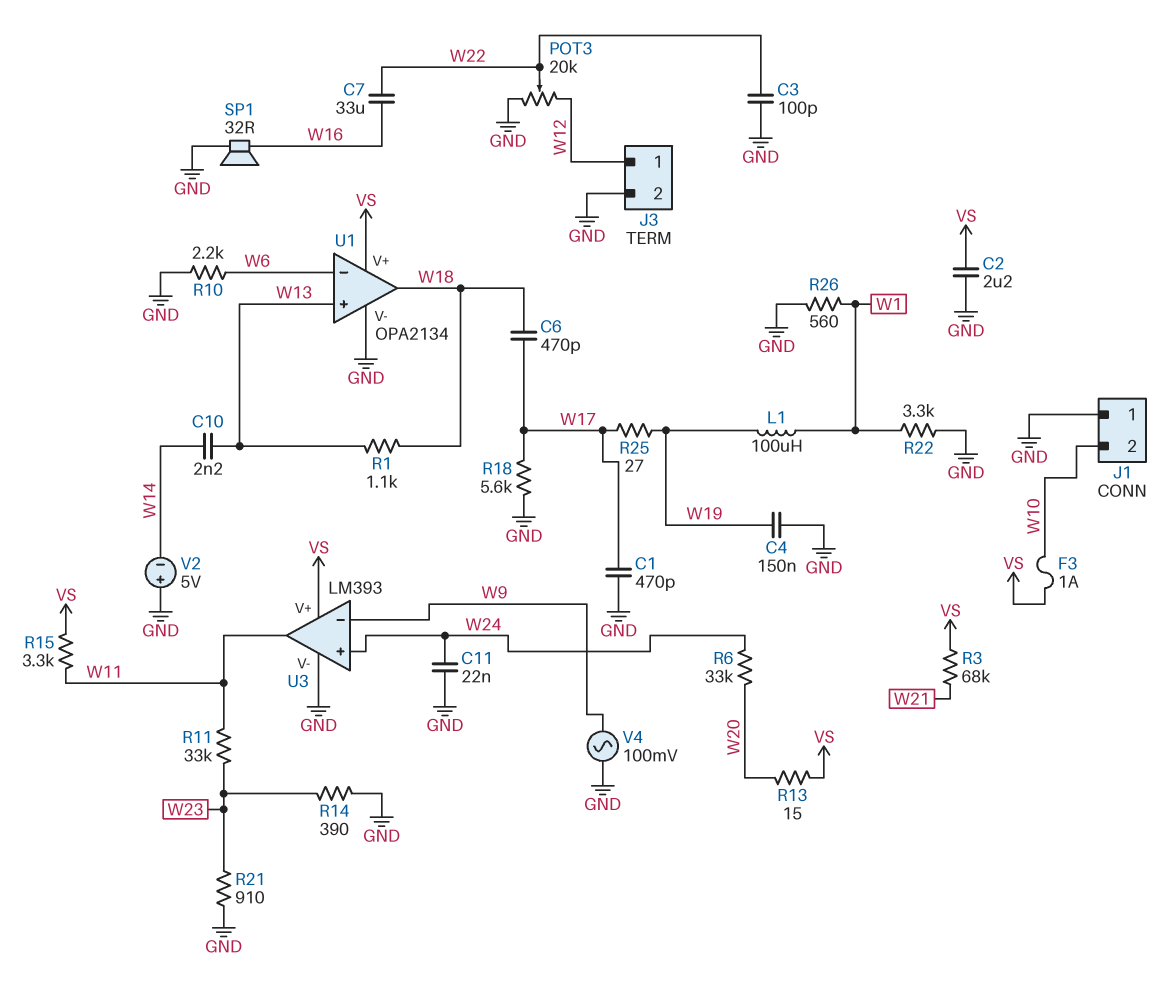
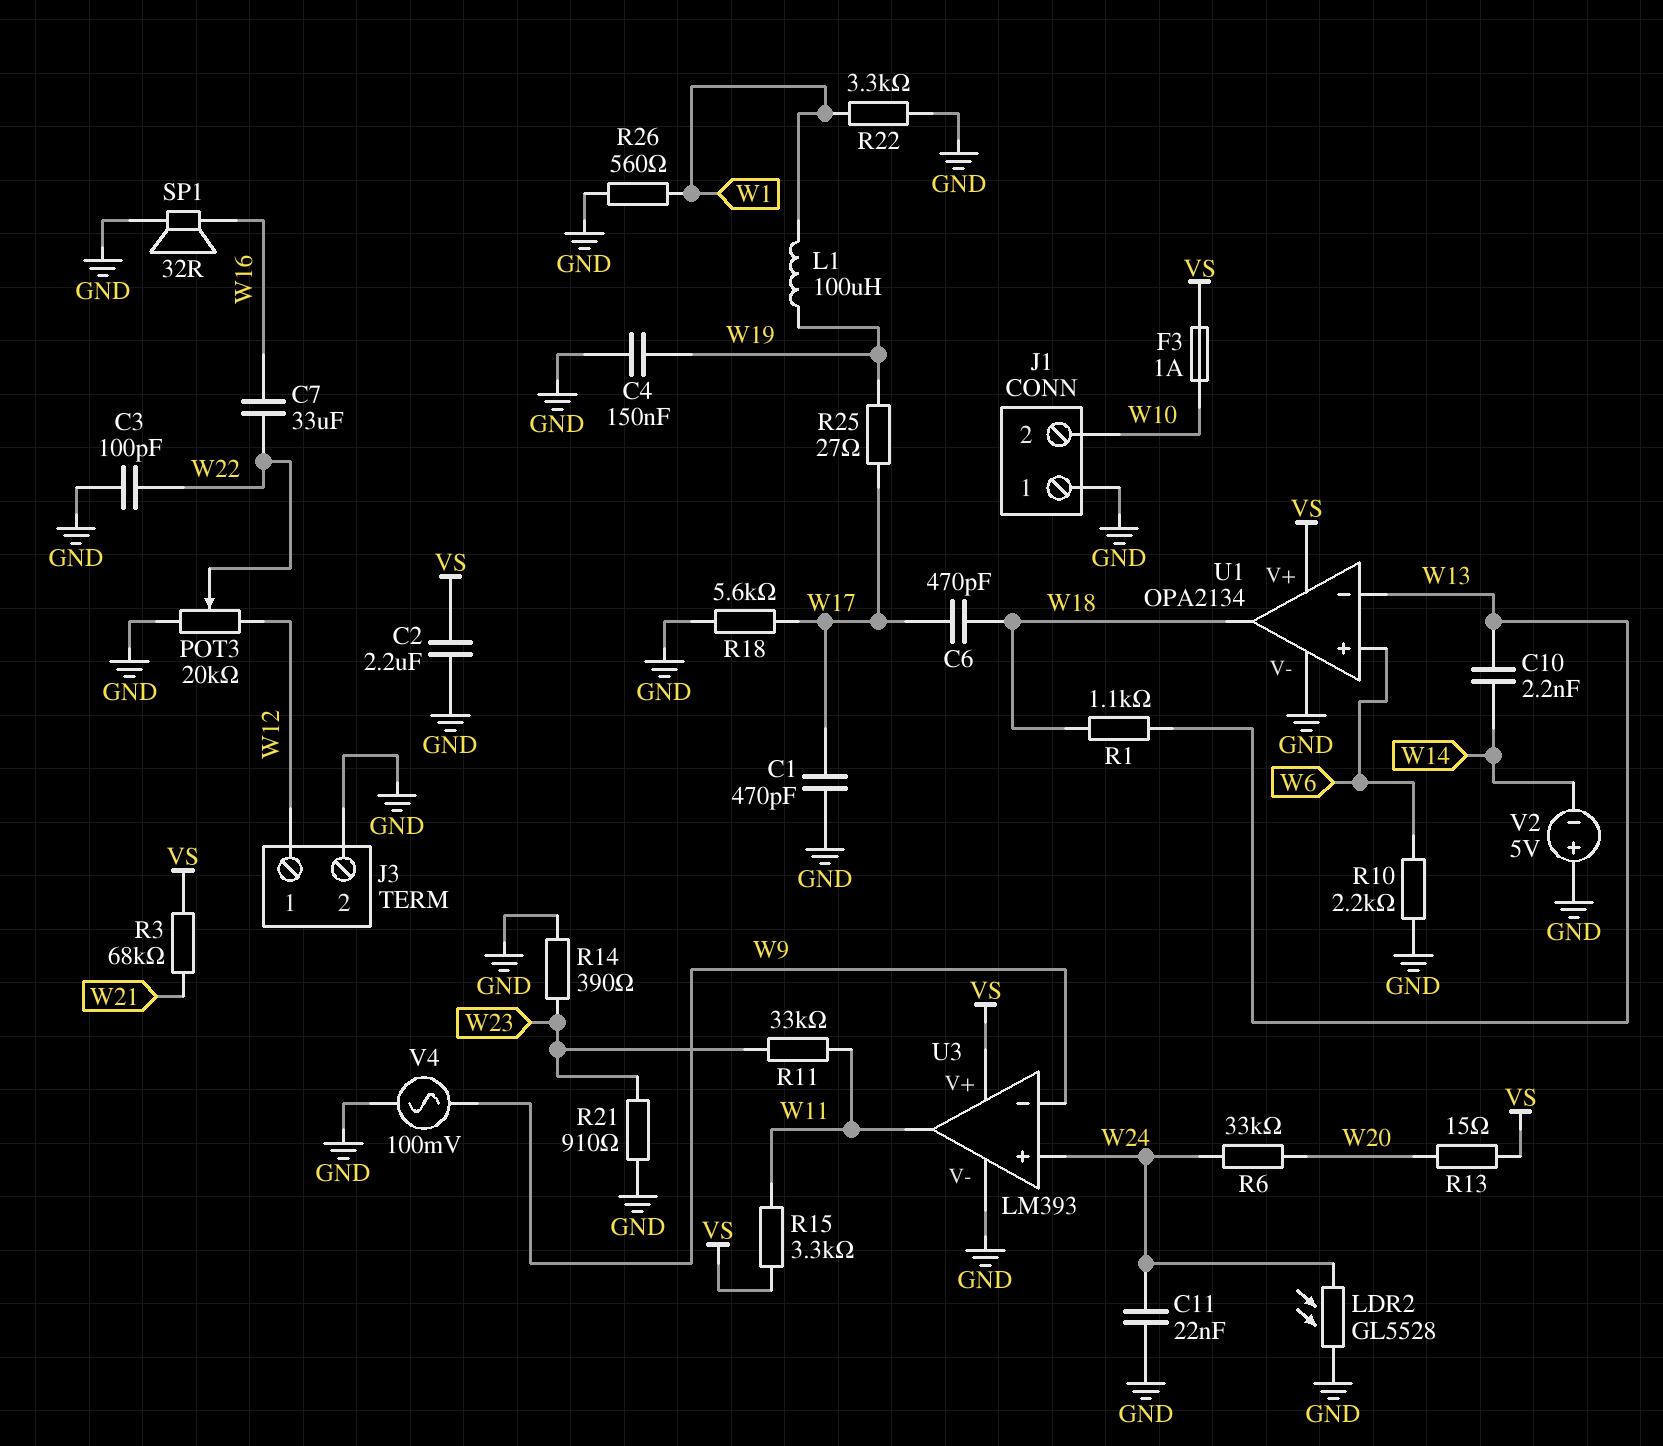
LDR2: none -> GL5528 (GND, W24)
U1 pin in+: W13 -> W6
U1 pin in-: W6 -> W13

